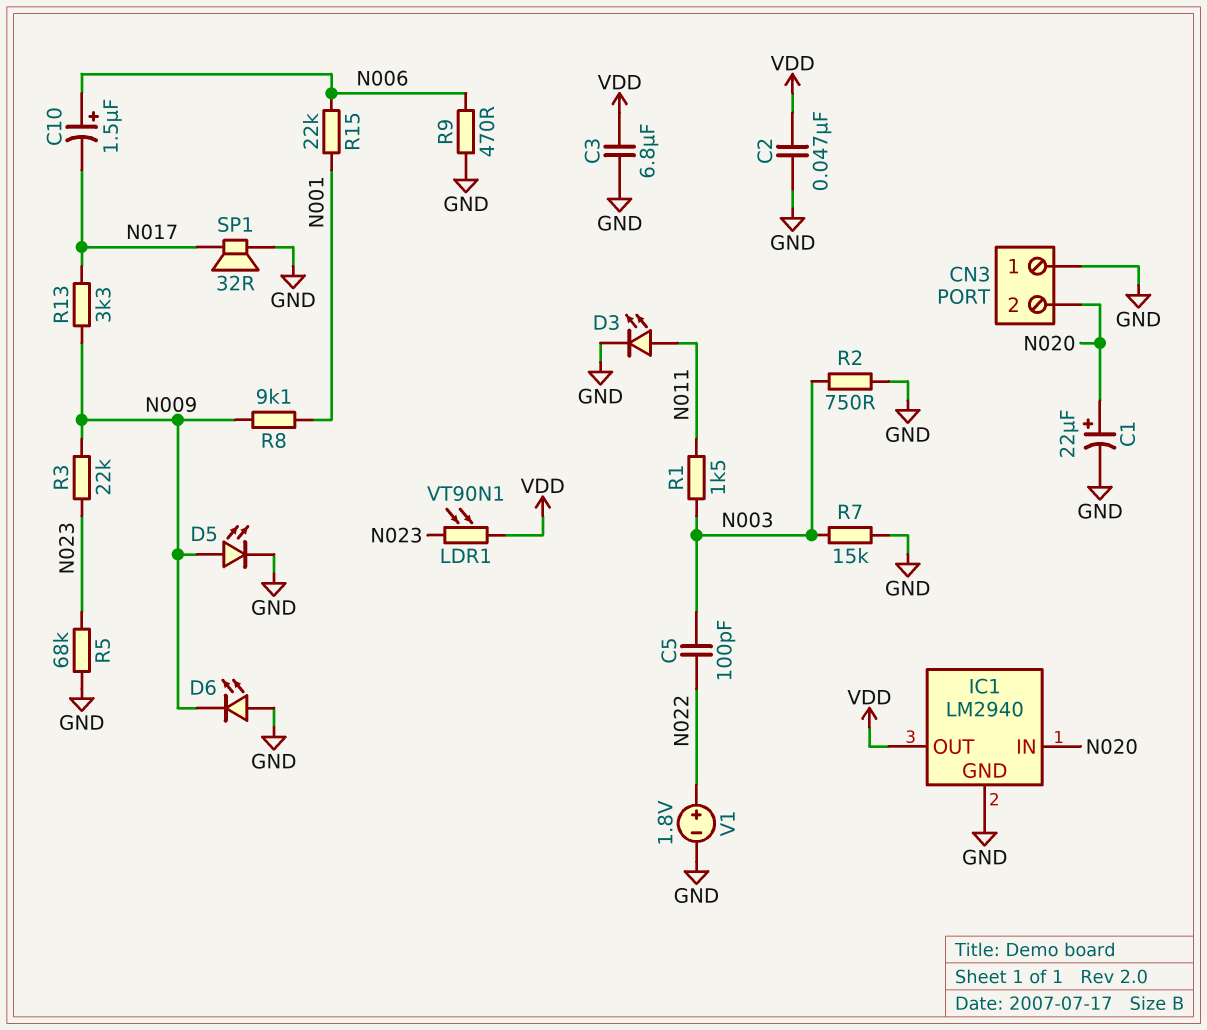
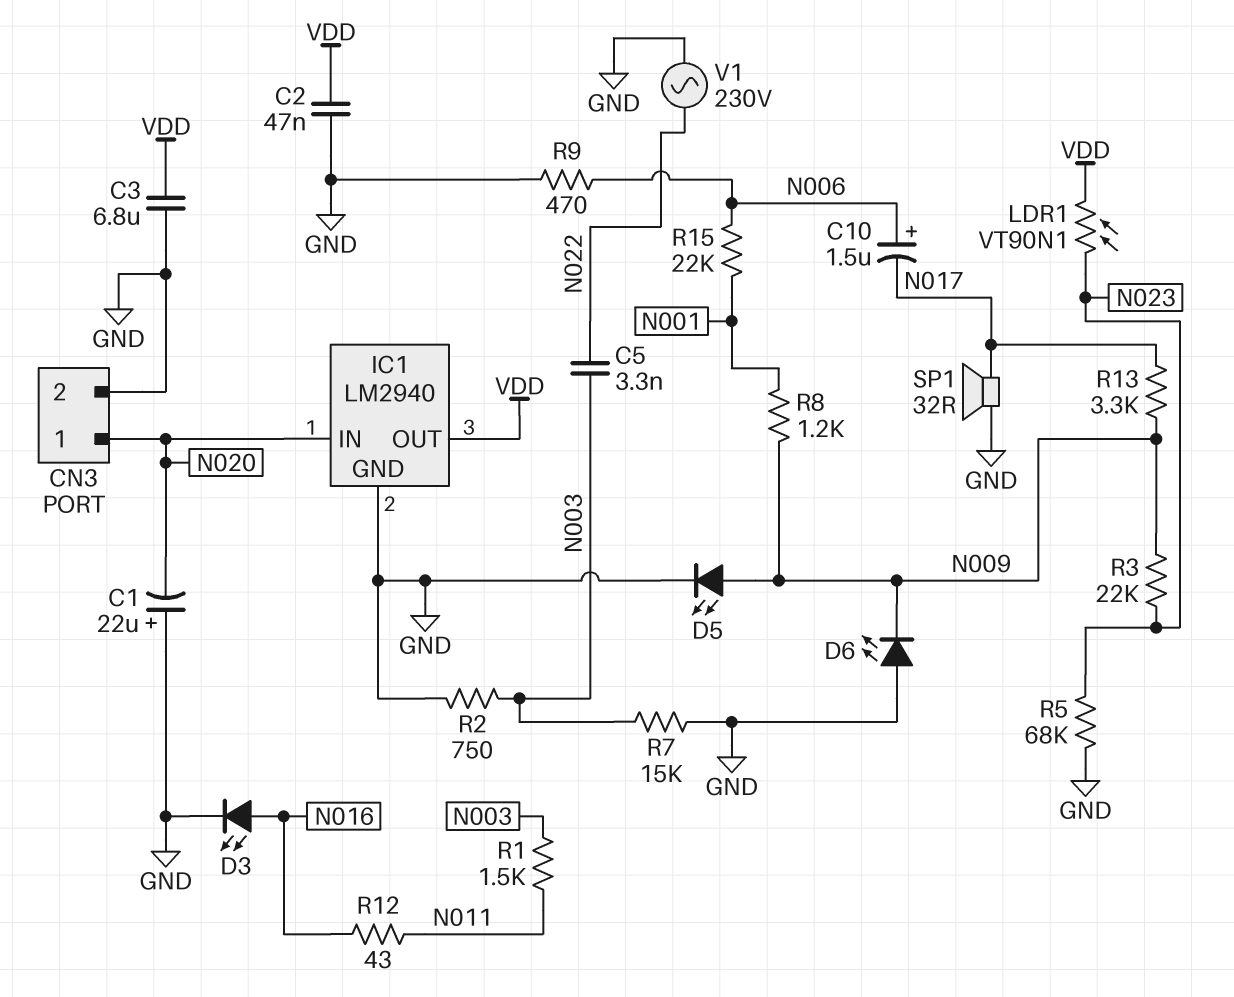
C1: 22uF (plus N020, minus GND) -> 22uF (plus GND, minus N020)
C5: 100pF (N003, N022) -> 3.3nF (N003, N022)
CN3 pin 1: GND -> N020
CN3 pin 2: N020 -> GND
D3: LED (A N011, K GND) -> LED (A N016, K GND)
R8: 9.1k (N001, N009) -> 1.2k (N001, N009)
R12: none -> 43 (N011, N016)
V1: 1.8V (plus N022, minus GND) -> AC 230V (GND, N022)

